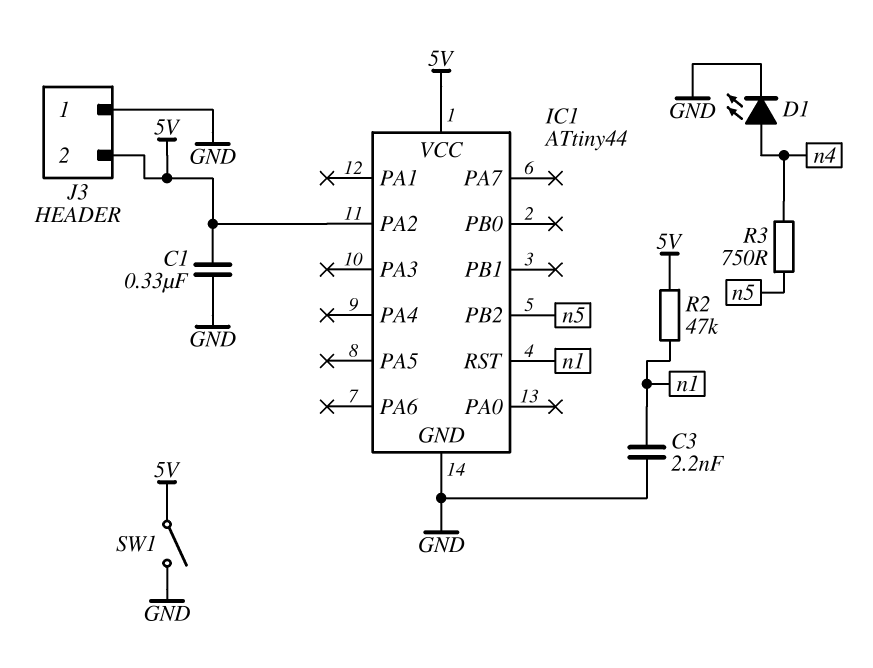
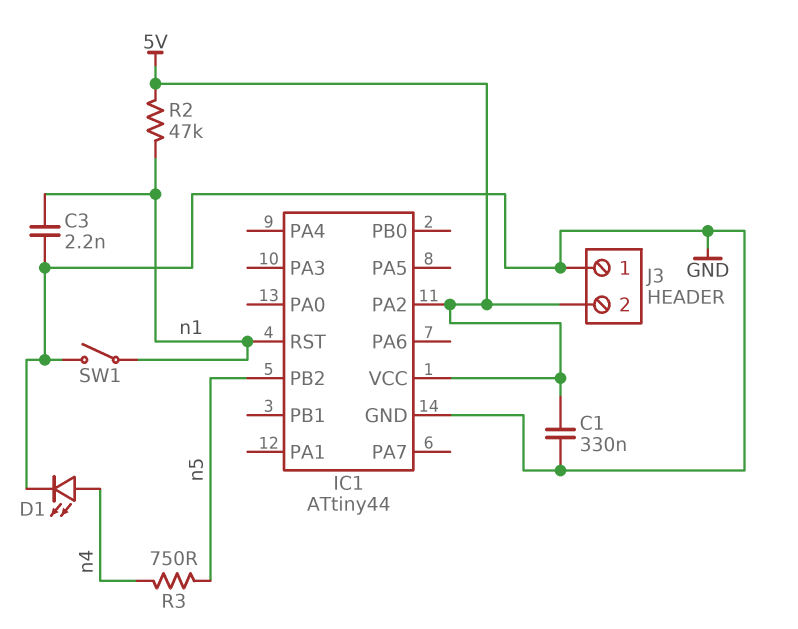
SW1: switch (5V, GND) -> switch (GND, n1)

